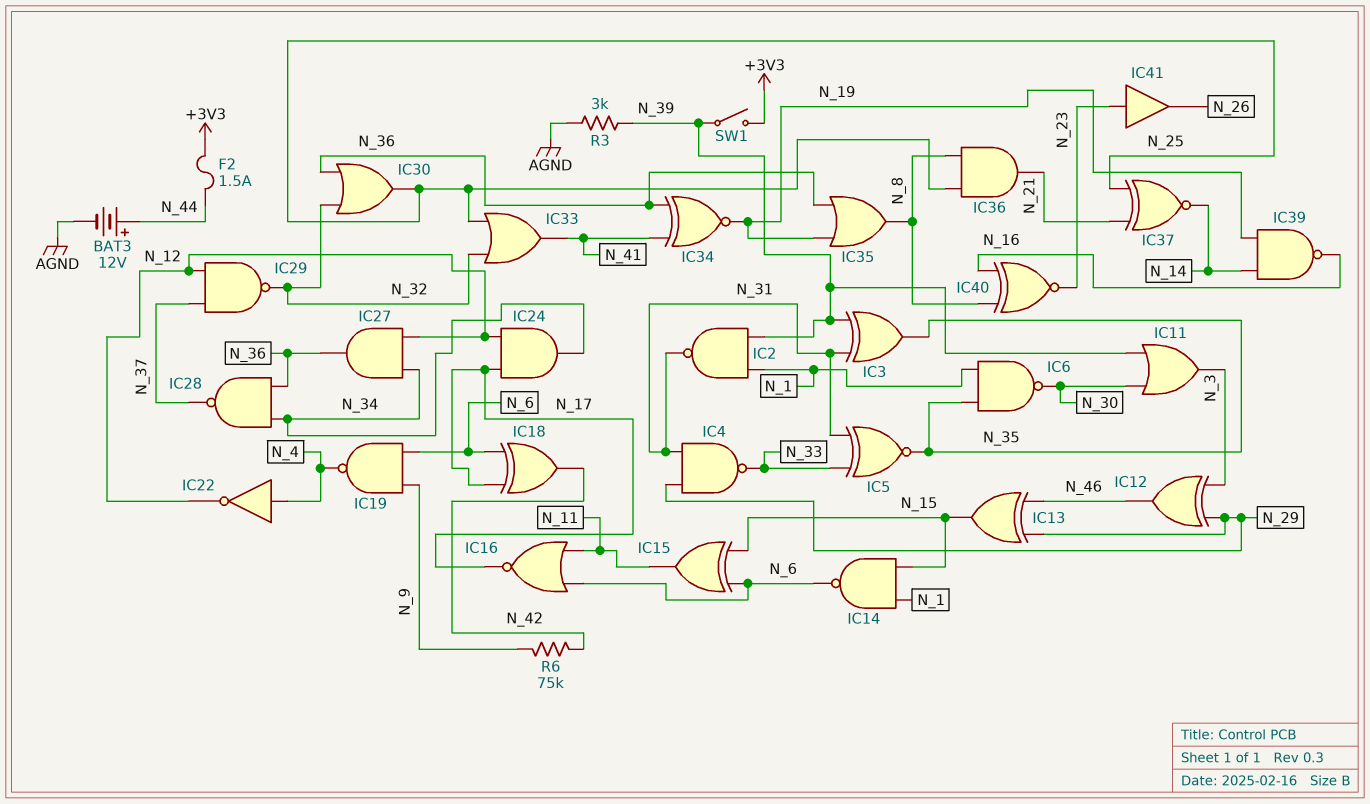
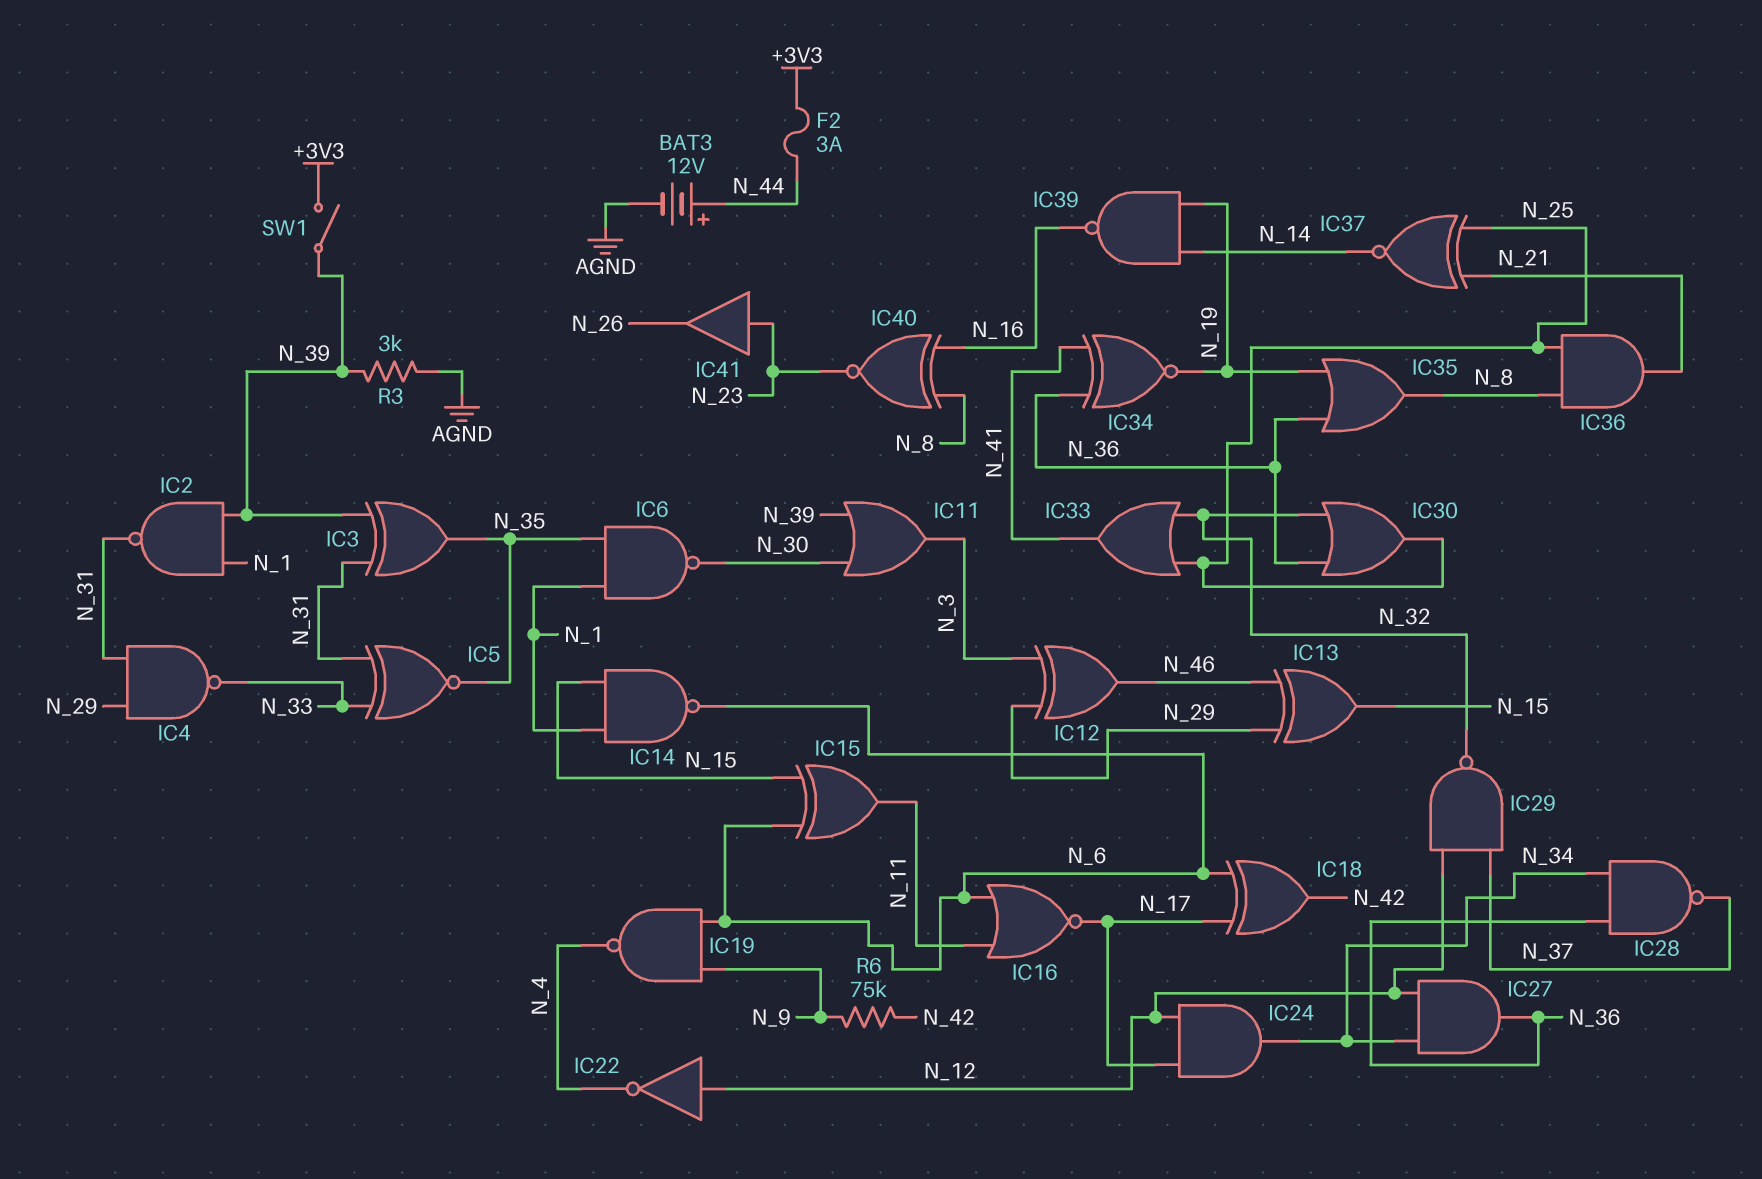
F2: 1.5A (+3V3, N_44) -> 3A (+3V3, N_44)
IC22: NOT (in N_4, out N_12) -> NOT (in N_12, out N_4)

